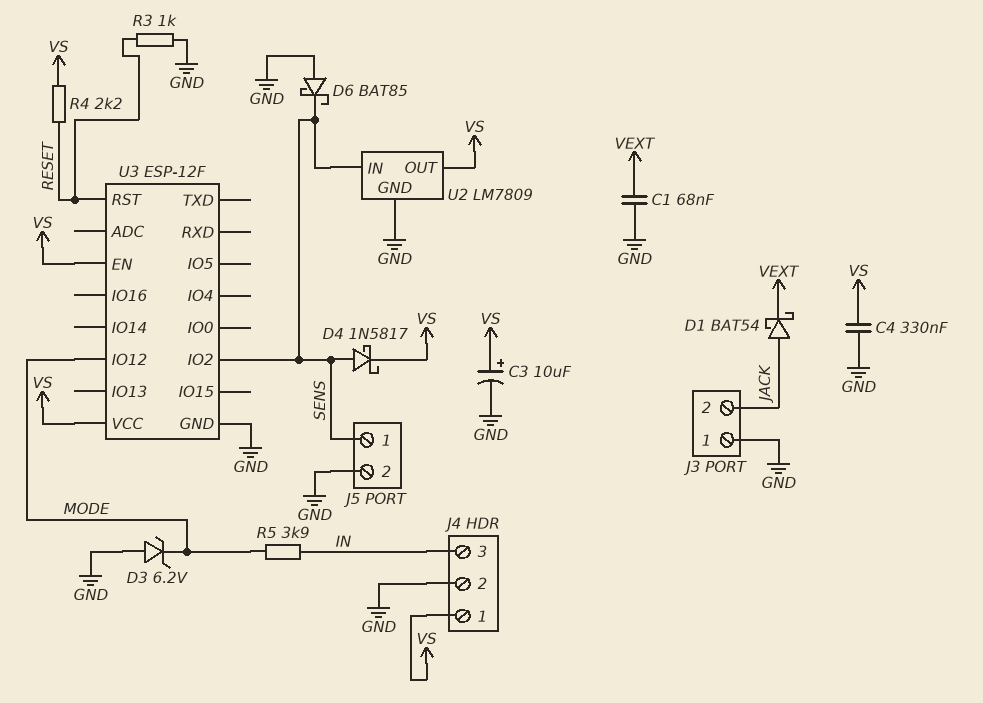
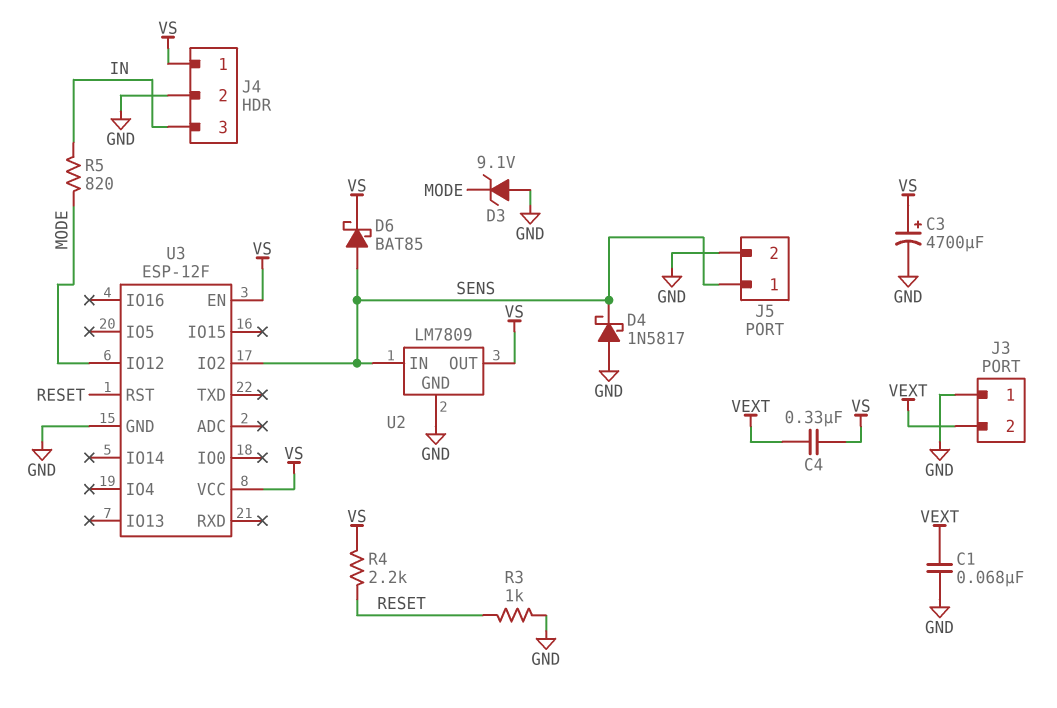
C3: 10uF (plus VS, minus GND) -> 4700uF (plus VS, minus GND)
C4: 330nF (GND, VS) -> 330nF (VEXT, VS)
D1: schottky BAT54 (A JACK, K VEXT) -> none
D3: zener 6.2V (A GND, K MODE) -> zener 9.1V (A GND, K MODE)
D4: schottky 1N5817 (A SENS, K VS) -> schottky 1N5817 (A GND, K SENS)
D6: schottky BAT85 (A GND, K SENS) -> schottky BAT85 (A SENS, K VS)
J3 pin 2: JACK -> VEXT
R5: 3.9k (IN, MODE) -> 820 (IN, MODE)

